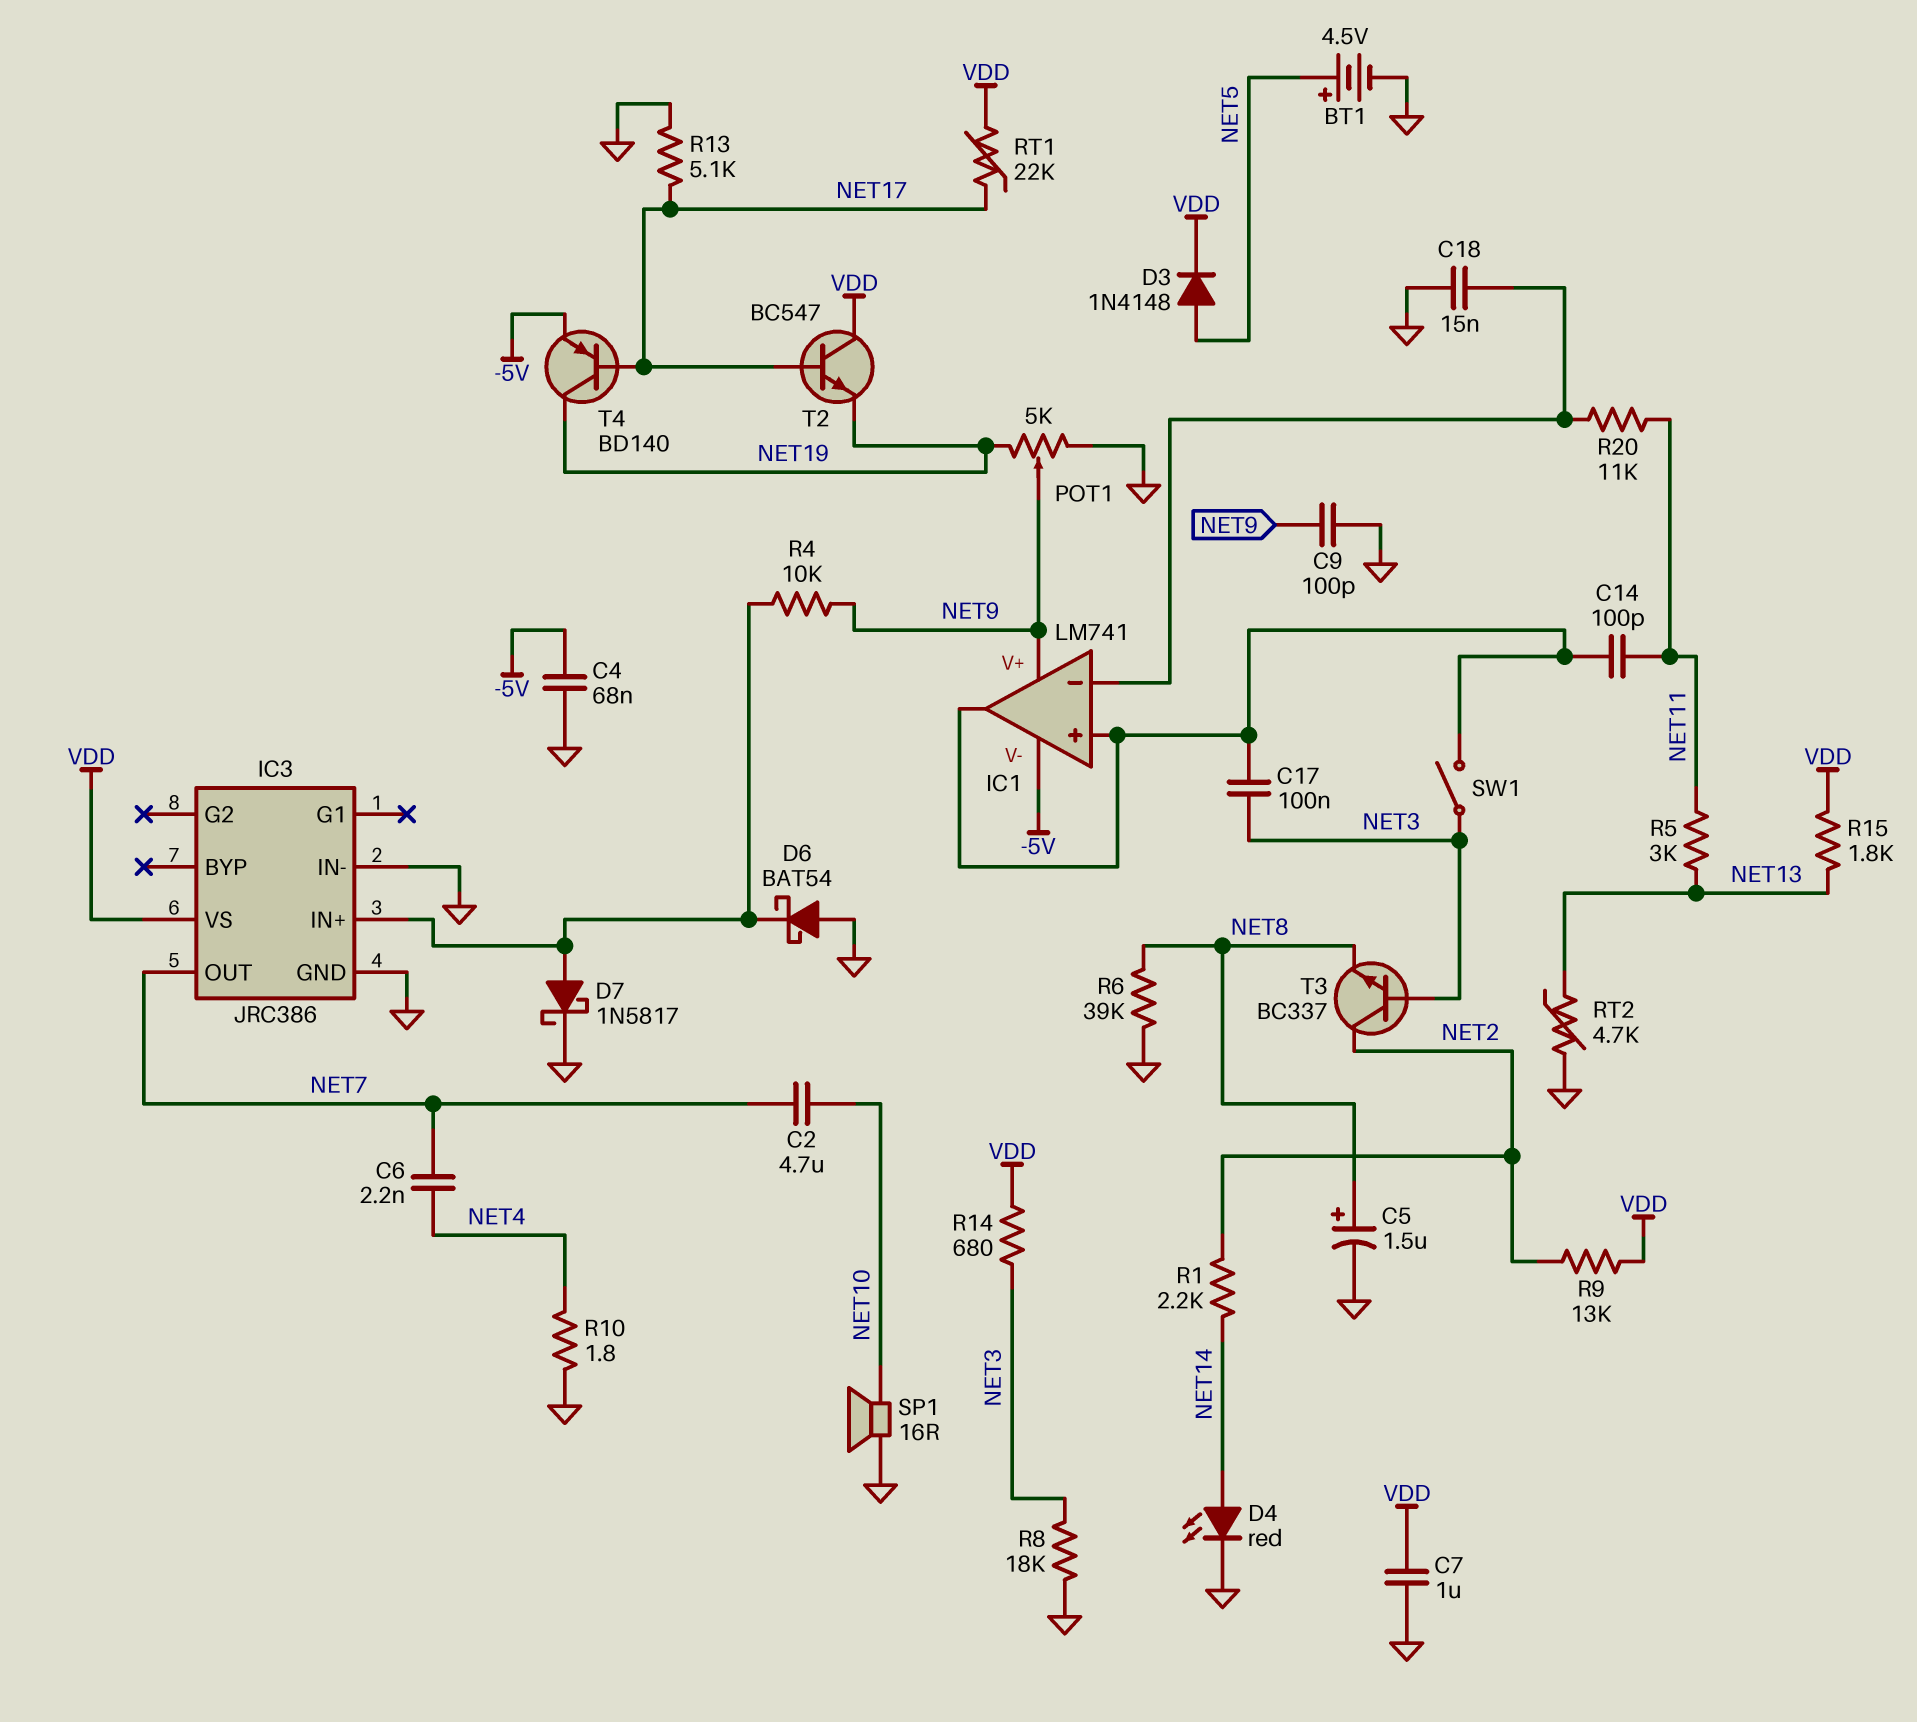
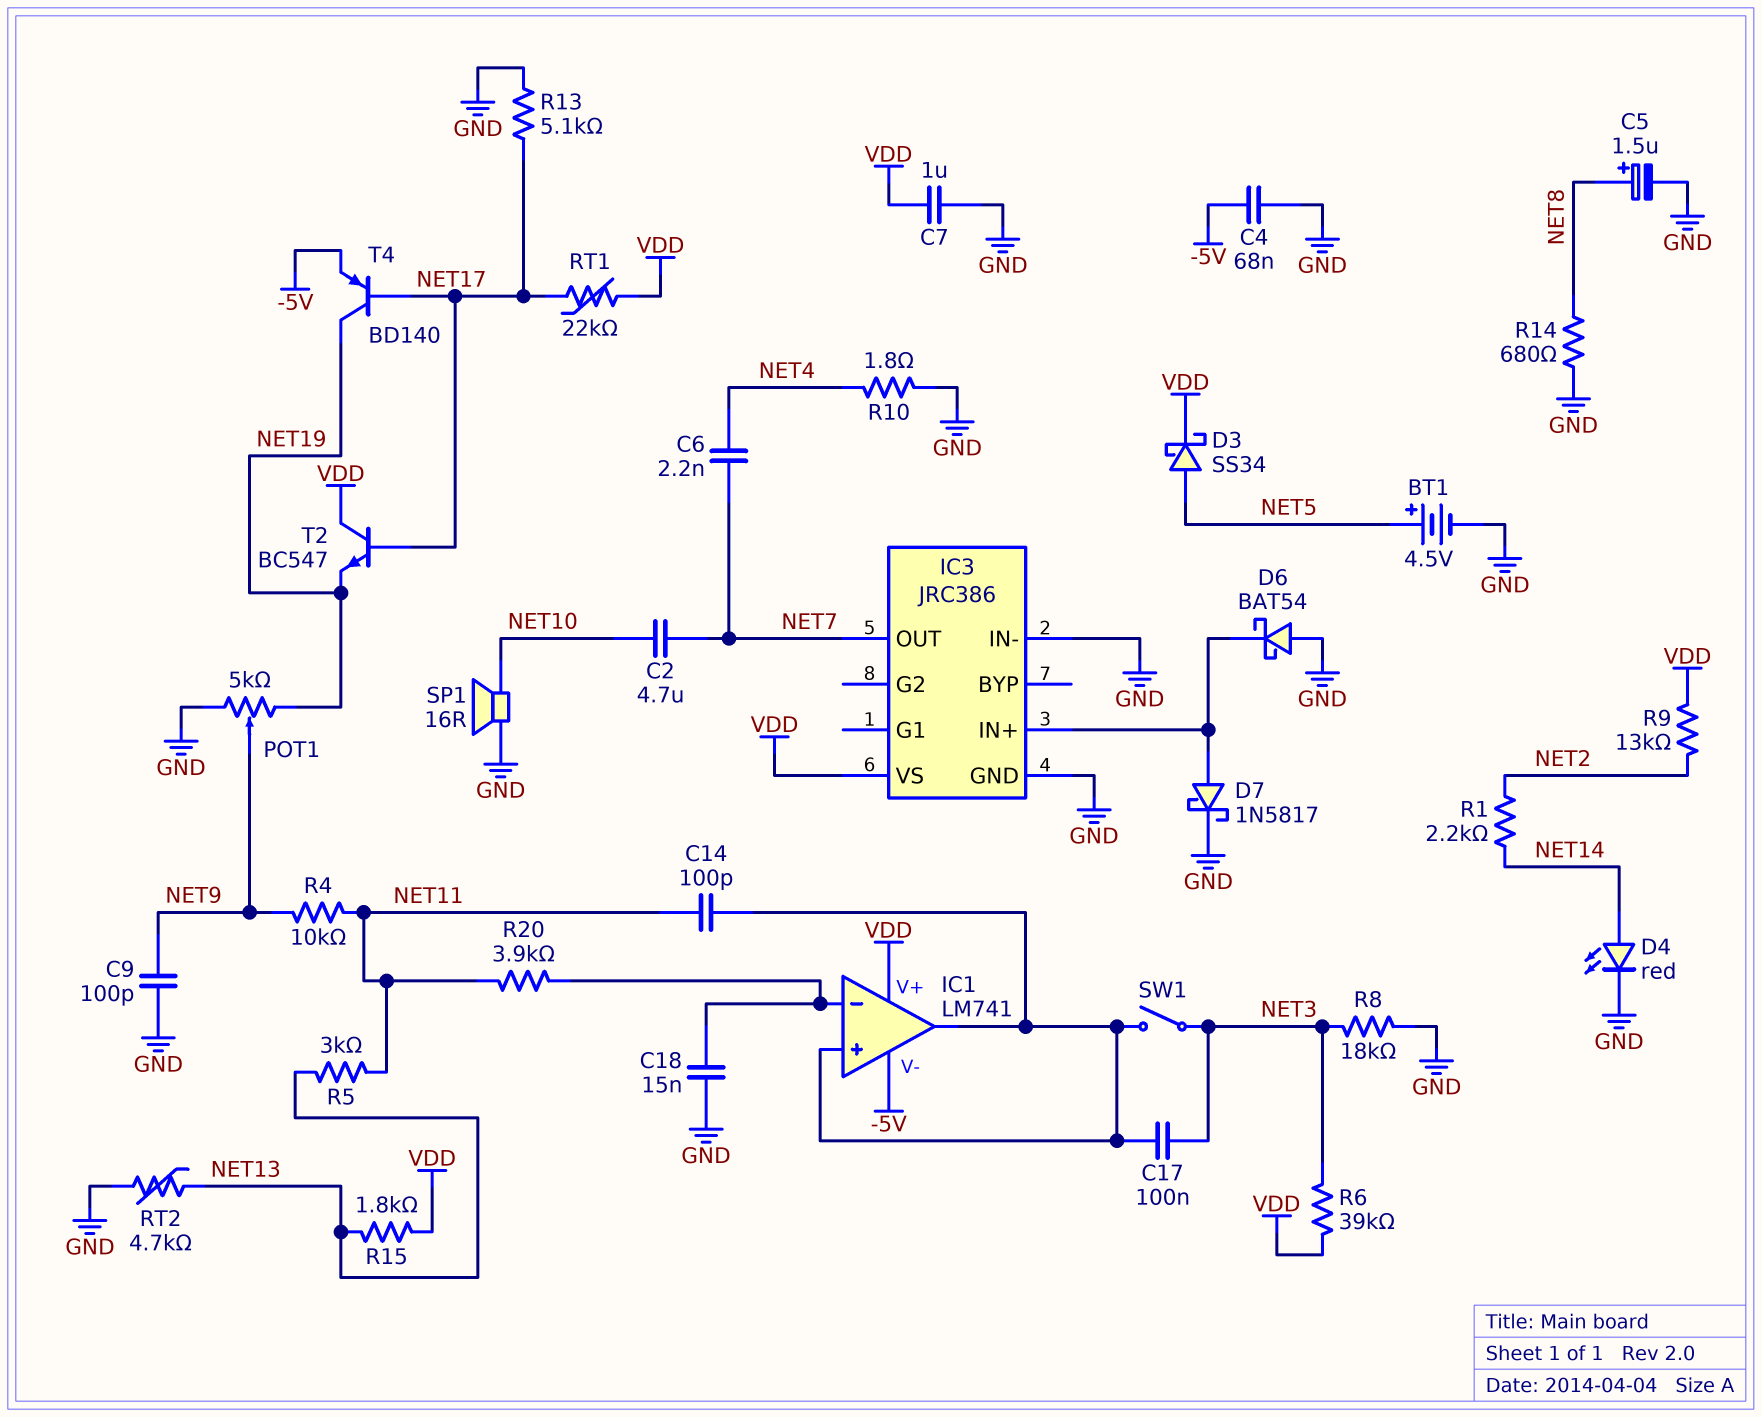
D3: diode 1N4148 (A NET5, K VDD) -> schottky SS34 (A NET5, K VDD)
IC1 pin V+: NET9 -> VDD
R4: 10k (IC3/IN+, NET9) -> 10k (NET9, NET11)
R6: 39k (GND, NET8) -> 39k (NET3, VDD)
R14: 680 (NET3, VDD) -> 680 (GND, NET8)
R20: 11k (IC1/in-, NET11) -> 3.9k (IC1/in-, NET11)
T3: NPN BC337 (B NET3, C NET2, E NET8) -> none

